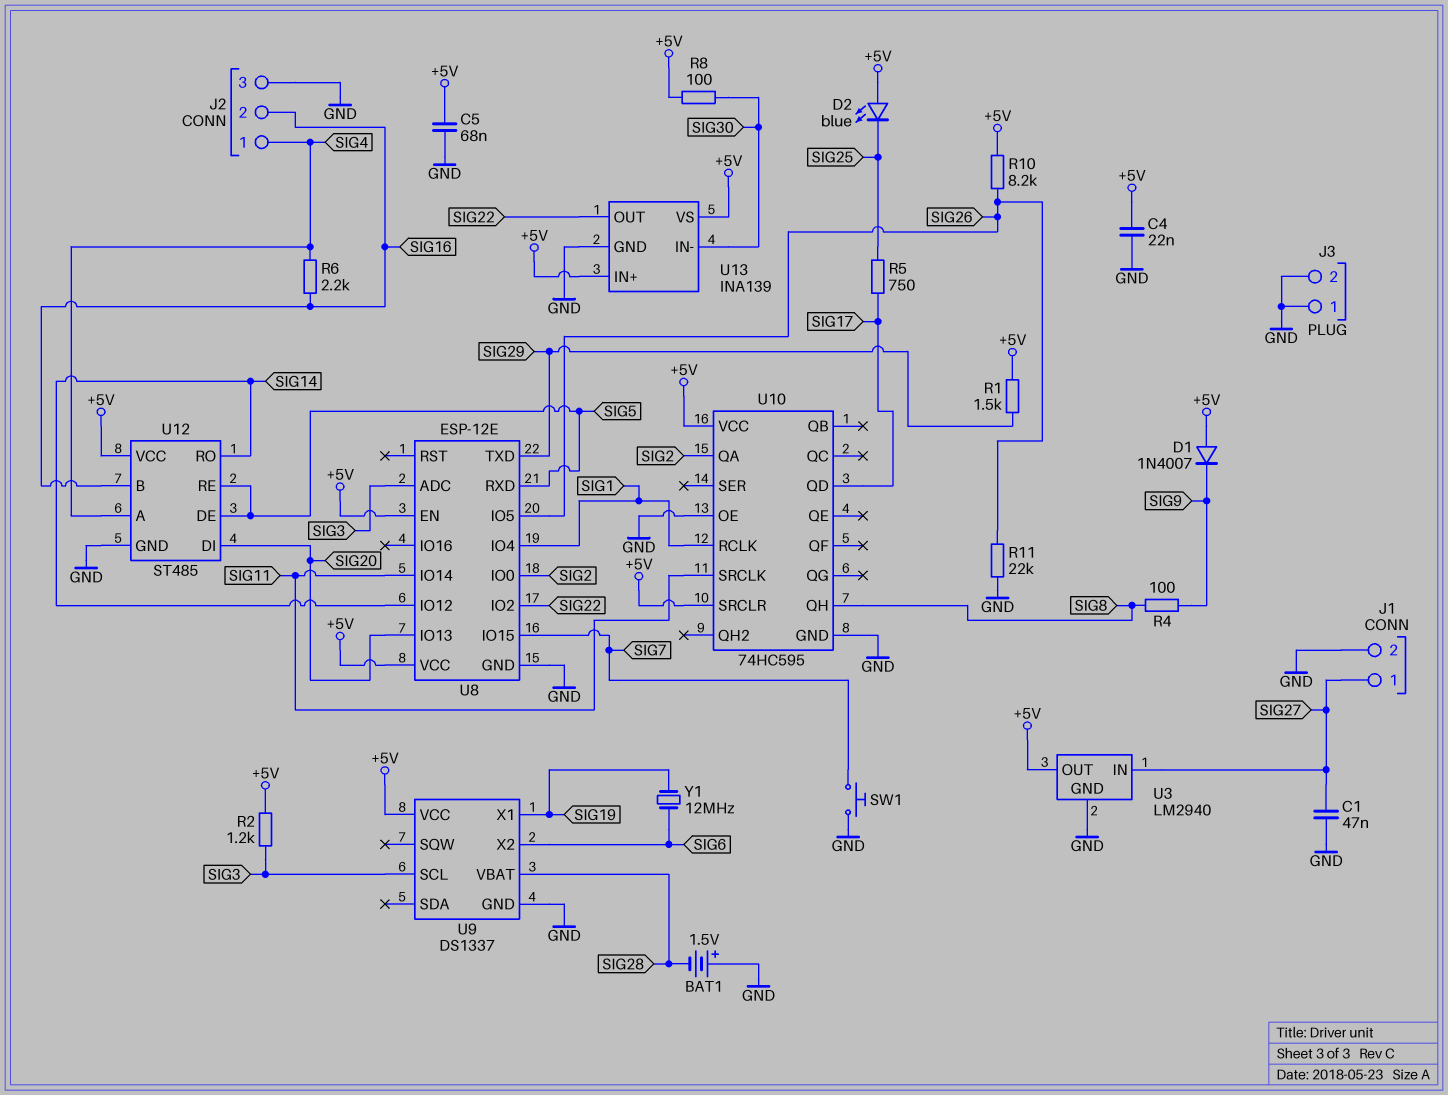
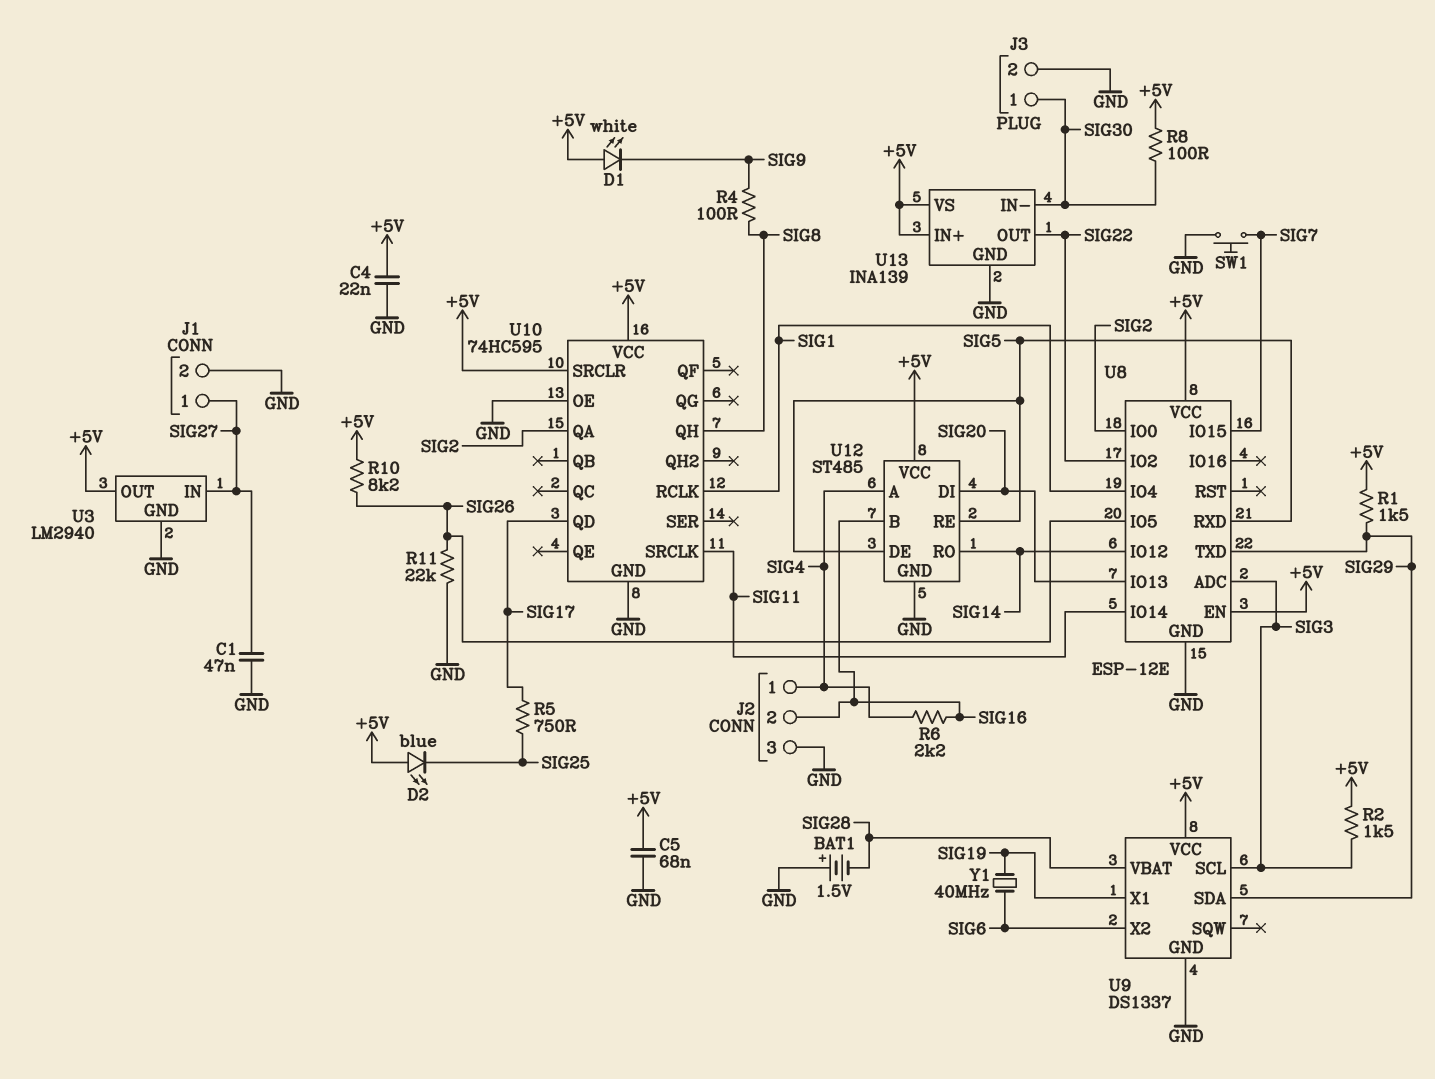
D1: diode 1N4007 (A +5V, K SIG9) -> LED white (A +5V, K SIG9)
J3 pin 1: GND -> SIG30
R2: 1.2k (+5V, SIG3) -> 1.5k (+5V, SIG3)
U9 pin SDA: none -> SIG29
Y1: 12MHz (SIG6, SIG19) -> 40MHz (SIG6, SIG19)

